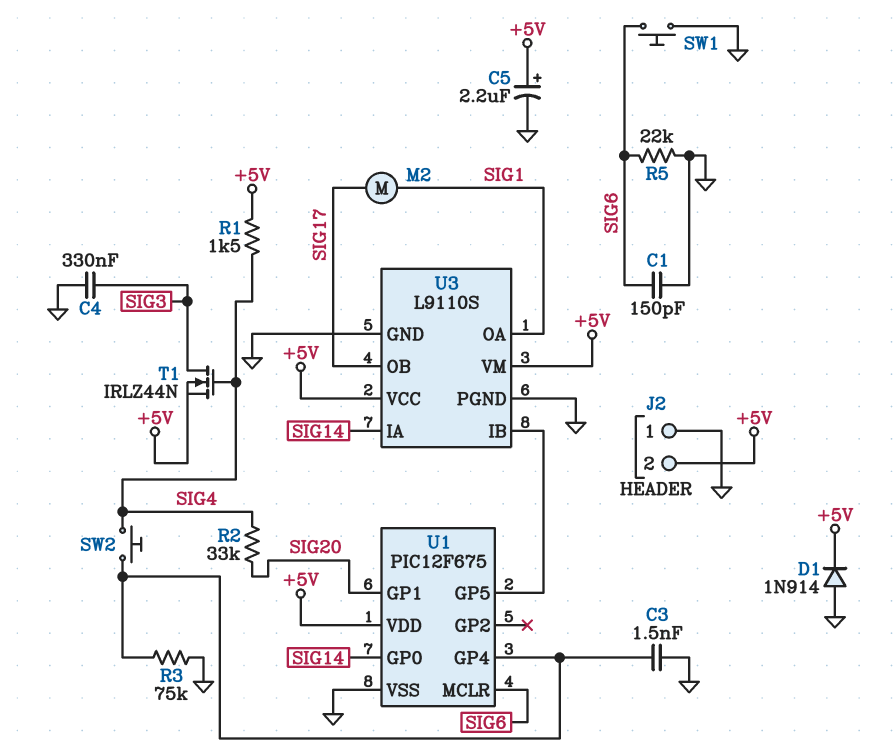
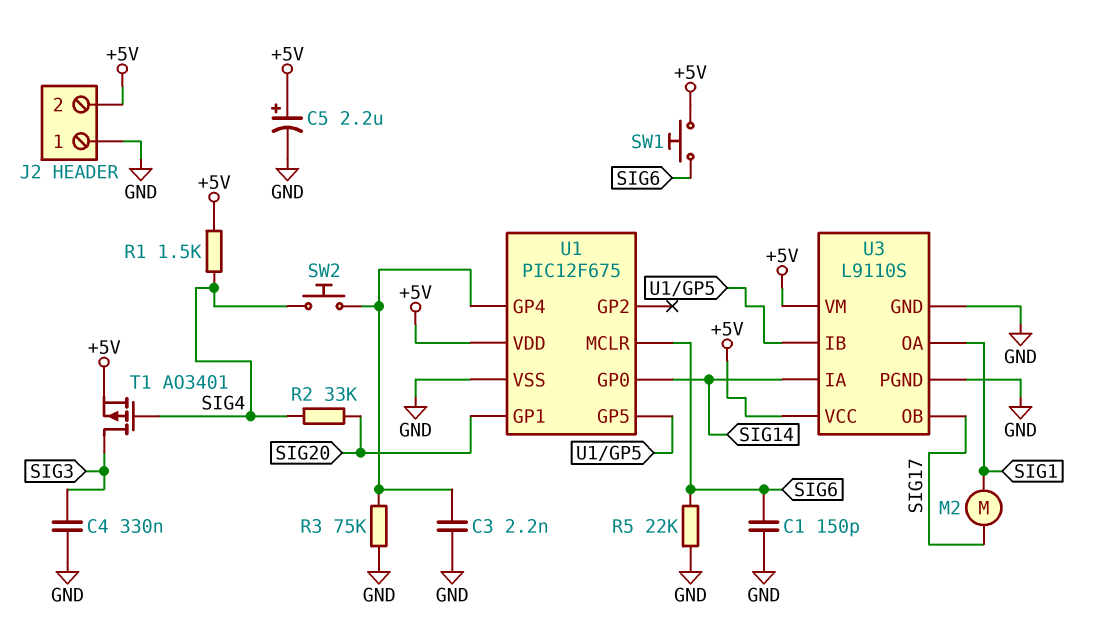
C3: 1.5nF (GND, U1/GP4) -> 2.2nF (GND, U1/GP4)
D1: diode 1N914 (A GND, K +5V) -> none
SW1: button (GND, SIG6) -> button (+5V, SIG6)
T1: NMOS IRLZ44N (G SIG4, D SIG3, S +5V) -> PMOS AO3401 (G SIG4, D SIG3, S +5V)

